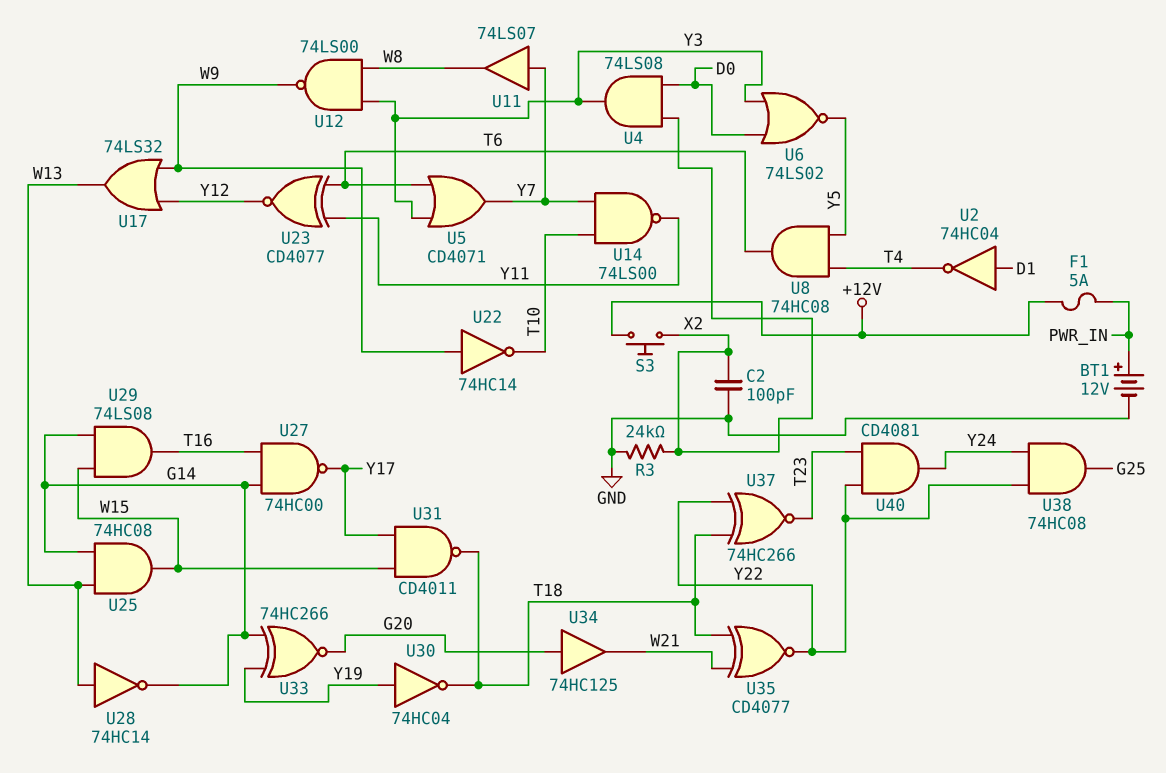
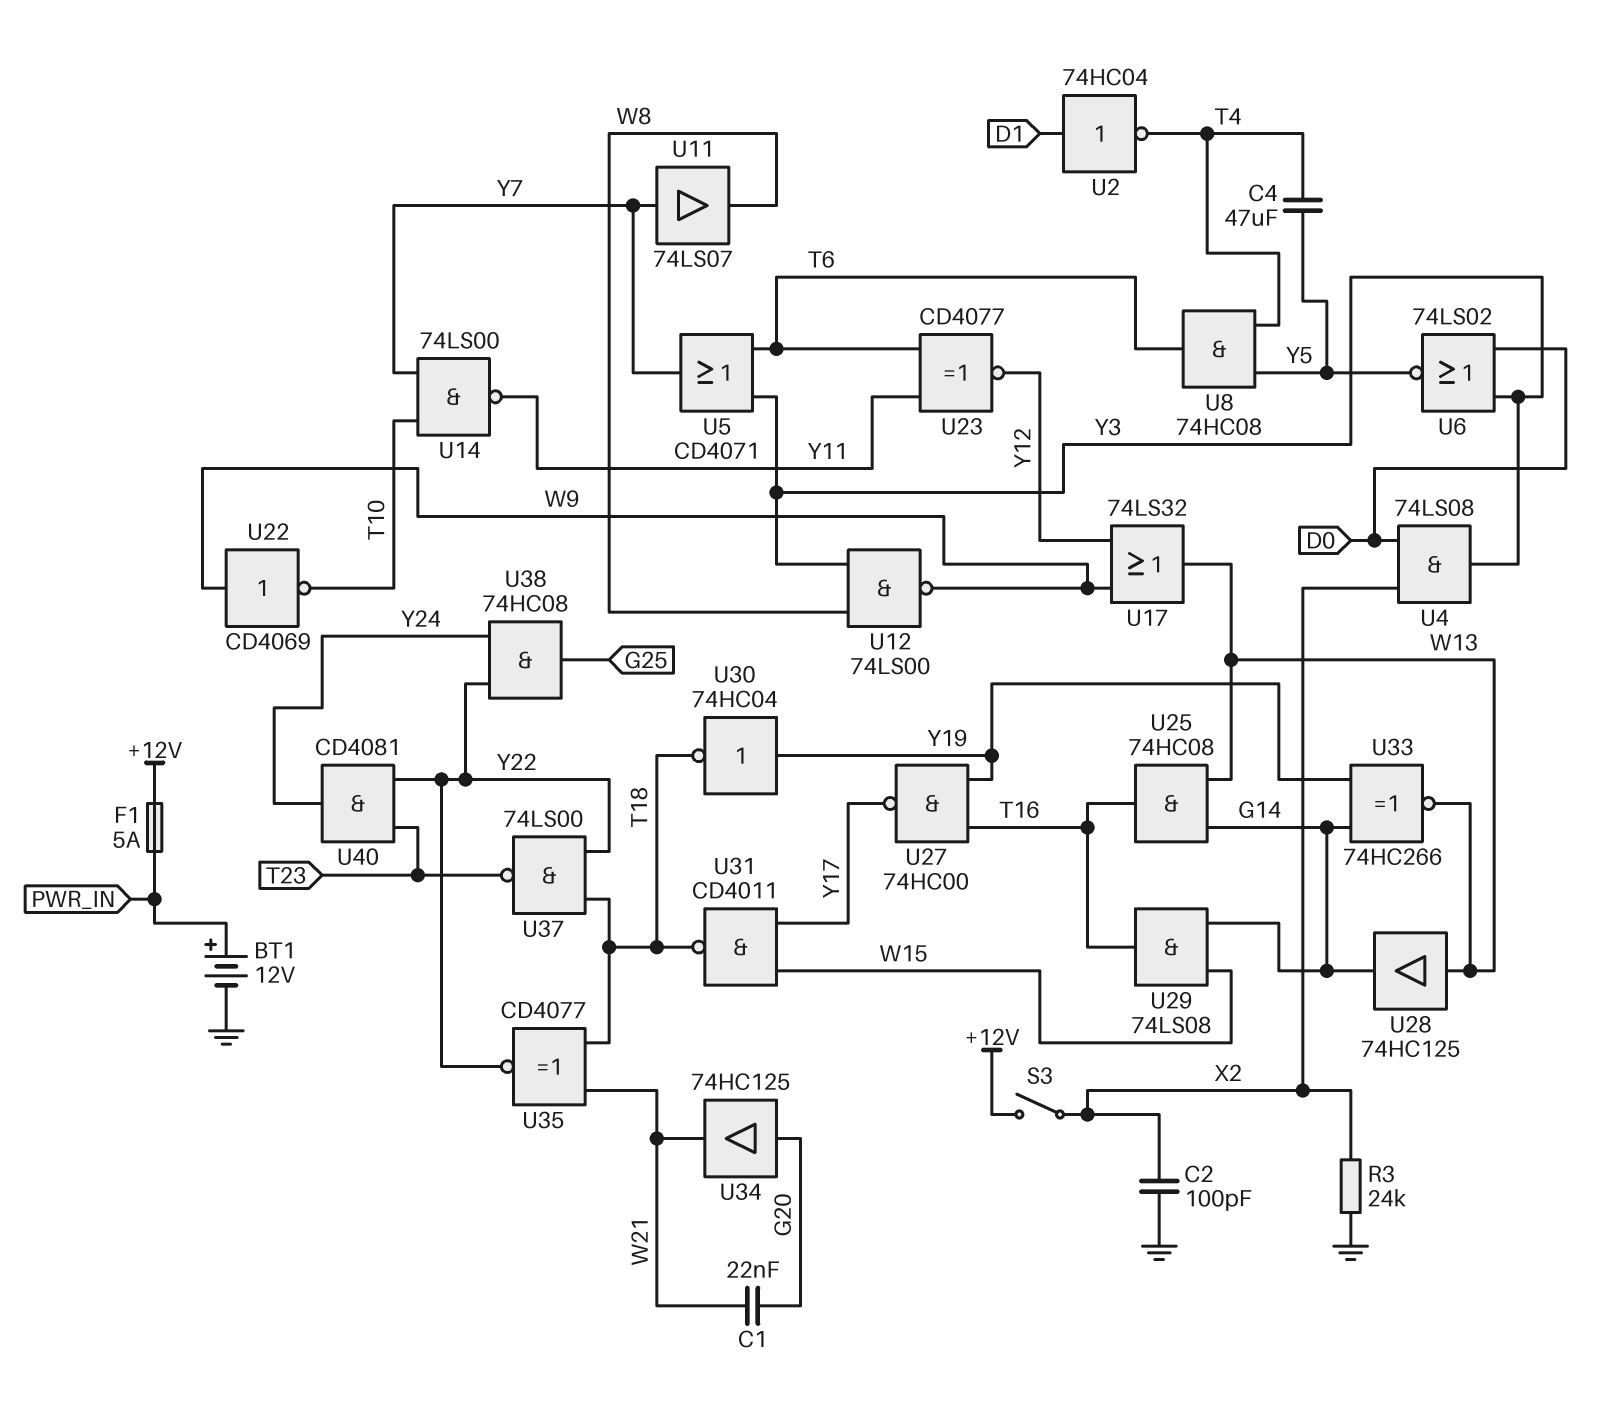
C1: none -> 22nF (G20, W21)
C4: none -> 47uF (T4, Y5)
S3: button (+12V, X2) -> switch (+12V, X2)
U22: NOT 74HC14 (in W9, out T10) -> NOT CD4069 (in W9, out T10)
U25: AND 74HC08 (in G14, in W13, out W15) -> AND 74HC08 (in G14, in W13, out T16)
U27: NAND 74HC00 (in G14, in T16, out Y17) -> NAND 74HC00 (in T16, in Y19, out Y17)
U28: NOT 74HC14 (in W13, out G14) -> buffer 74HC125 (in W13, out G14)
U33: XNOR 74HC266 (in G14, in Y19, out G20) -> XNOR 74HC266 (in G14, in Y19, out W13)
U37: XNOR 74HC266 (in T18, in Y22, out T23) -> NAND 74LS00 (in T18, in Y22, out T23)

